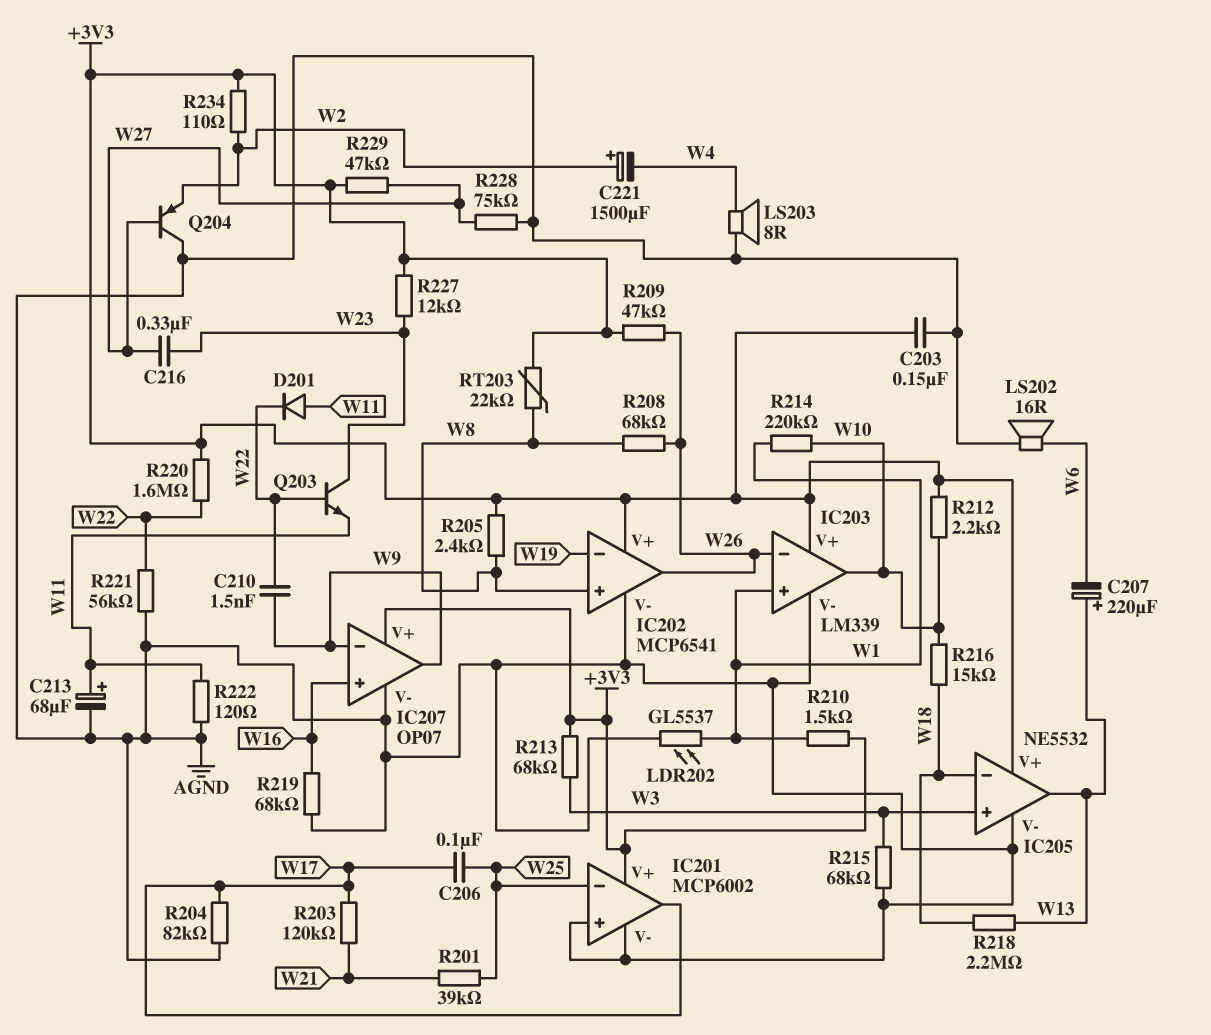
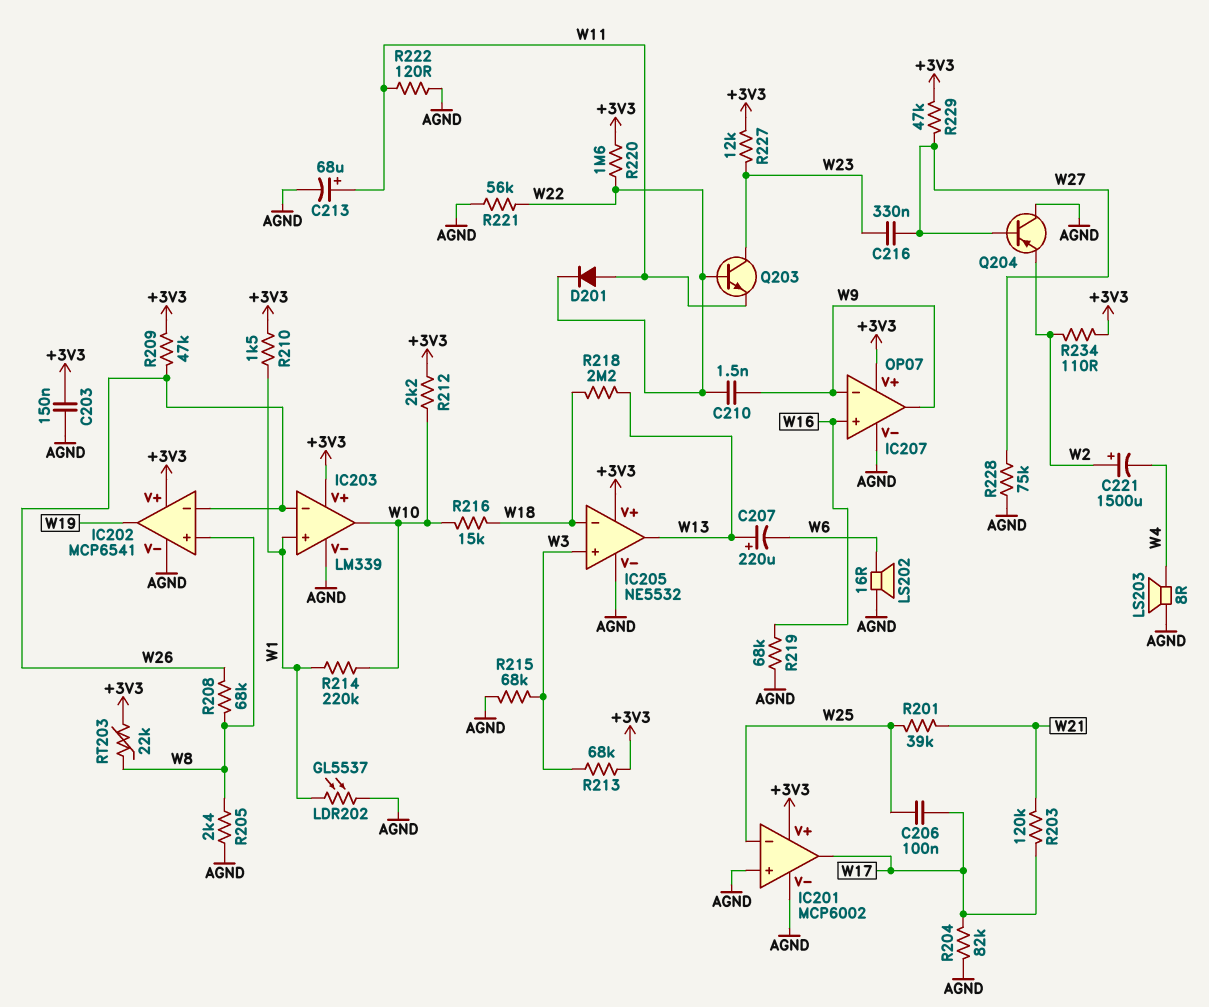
IC202 pin in-: W19 -> W26
IC202 pin out: W26 -> W19
R205: 2.4k (+3V3, W8) -> 2.4k (AGND, W8)

